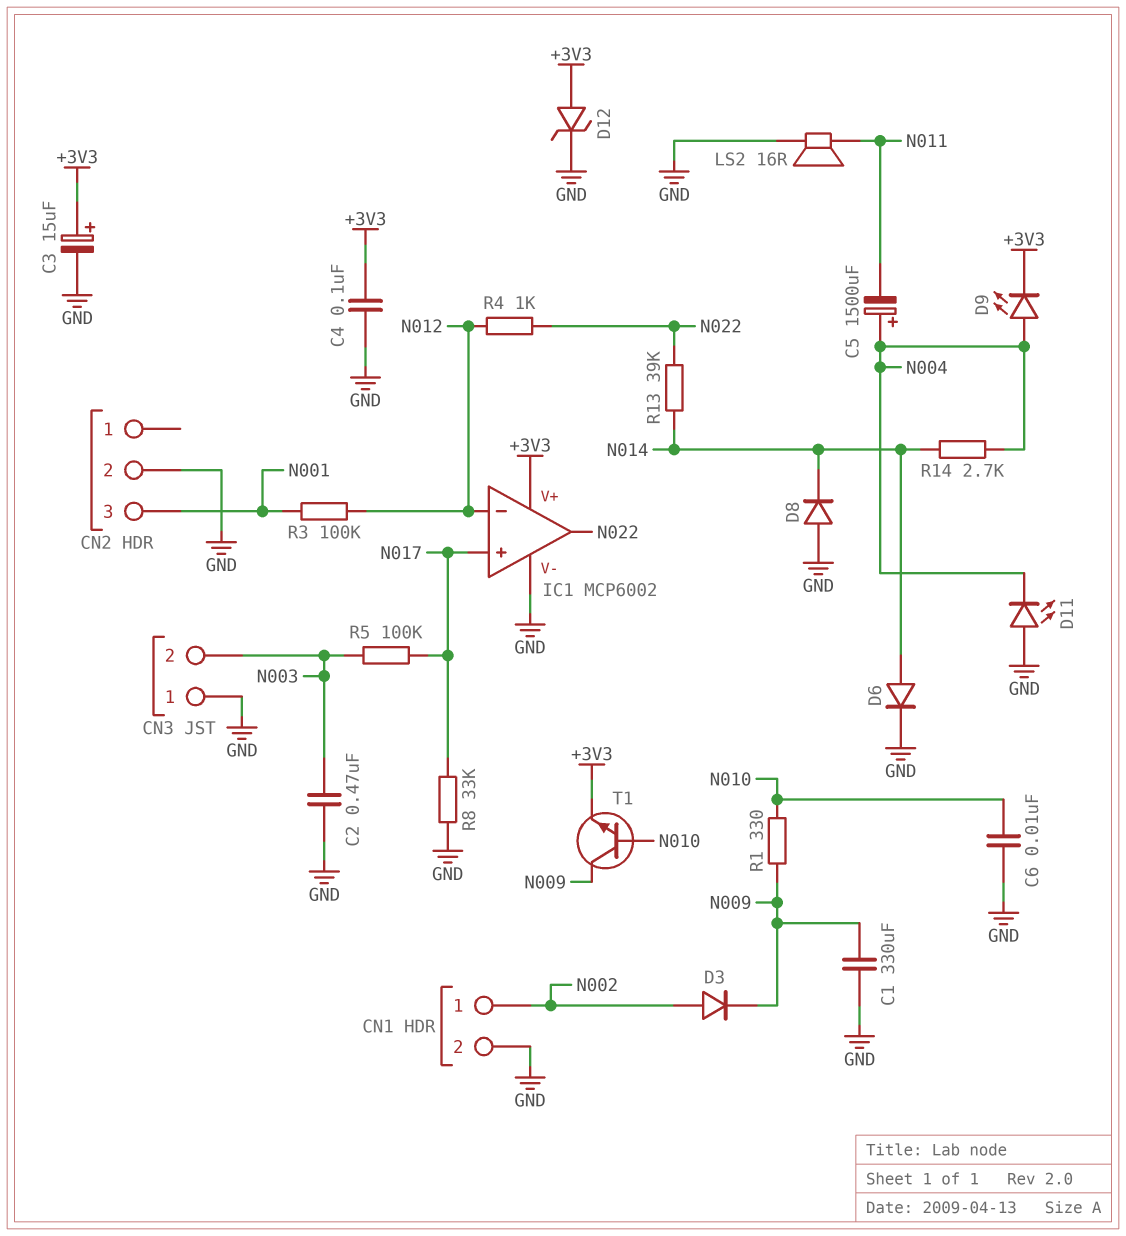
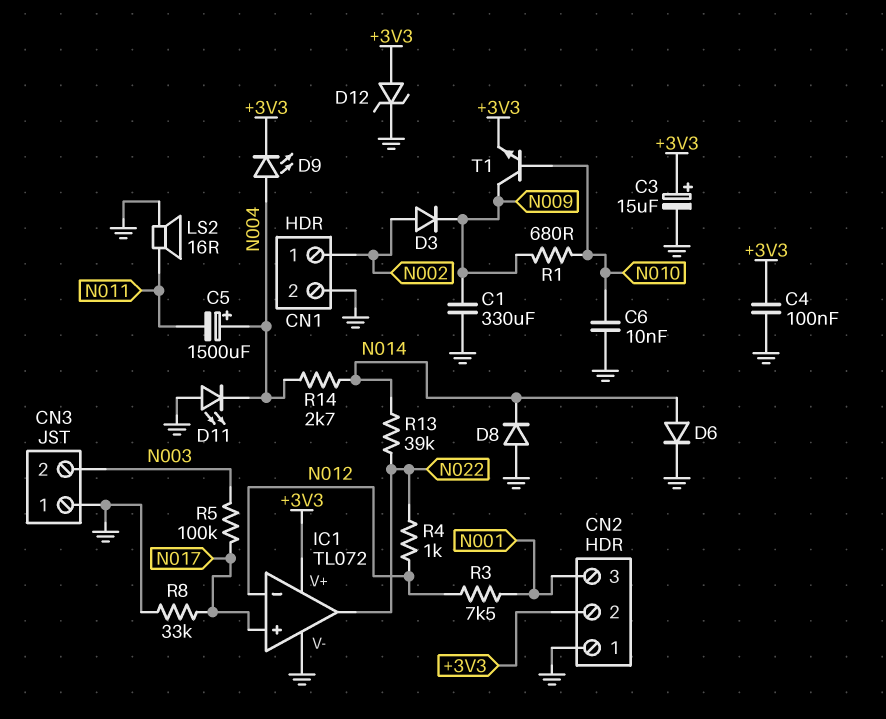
C2: 470nF (GND, N003) -> none
CN2 pin 1: none -> GND
CN2 pin 2: GND -> +3V3
IC1: MCP6002 -> TL072
R1: 330 (N009, N010) -> 680 (N009, N010)
R3: 100k (N001, N012) -> 7.5k (N001, N012)

